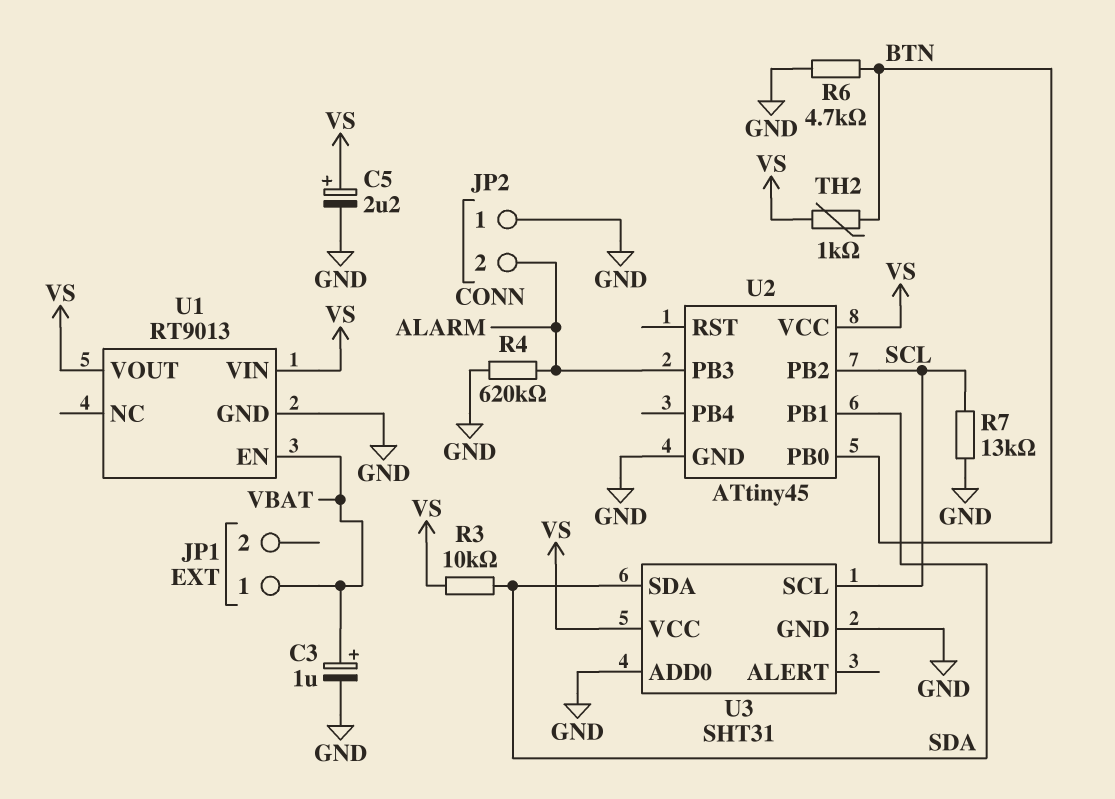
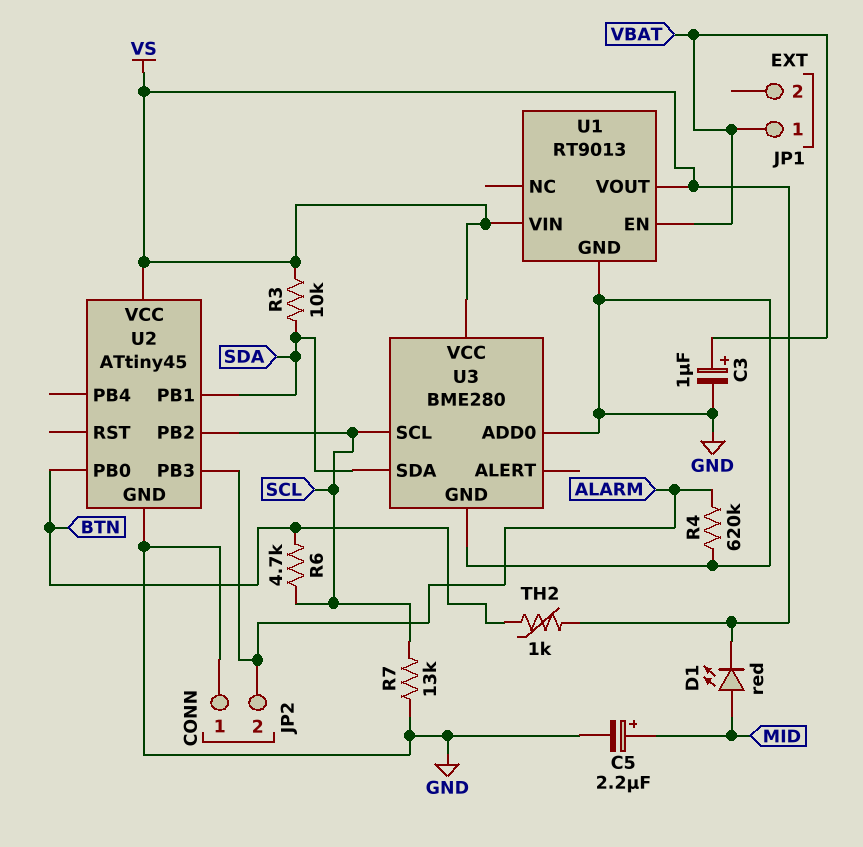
C5: 2.2uF (plus VS, minus GND) -> 2.2uF (plus MID, minus GND)
D1: none -> LED red (A MID, K VS)
R6: 4.7k (BTN, GND) -> 4.7k (BTN, SCL)
U3: SHT31 -> BME280

